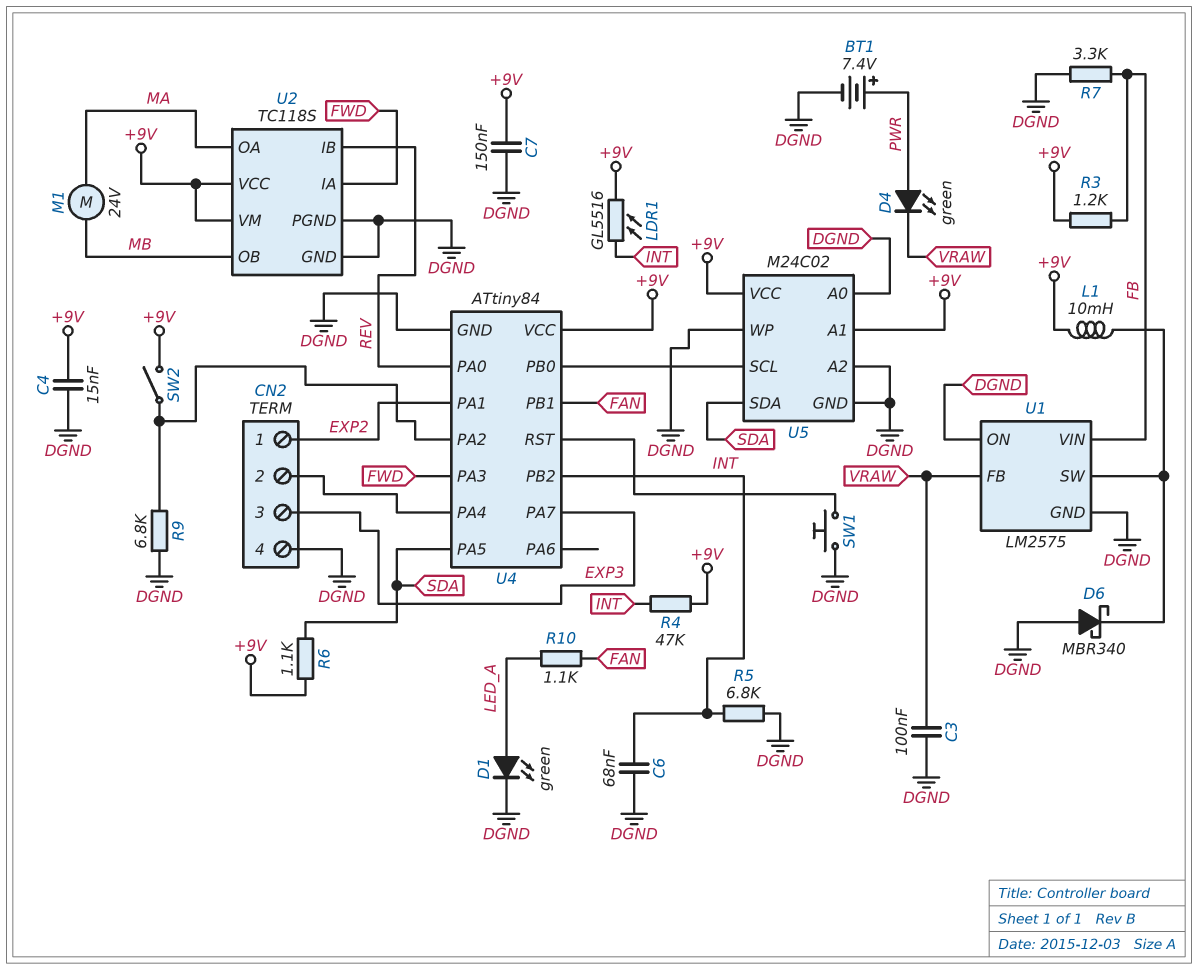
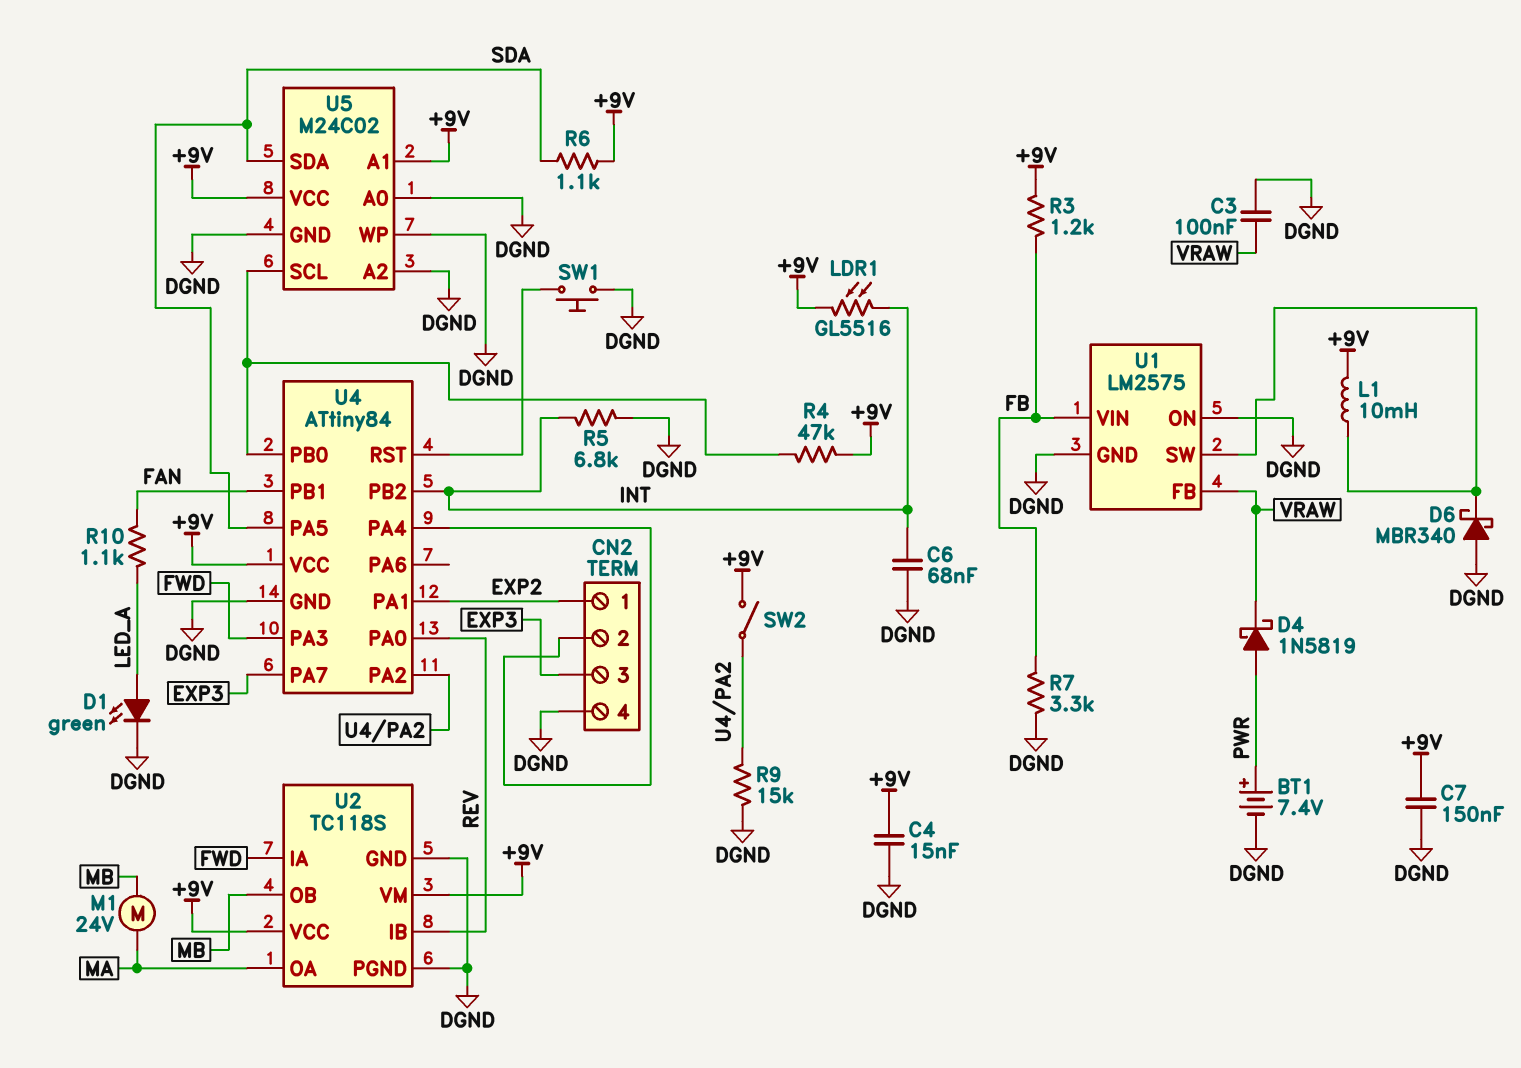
D4: LED green (A PWR, K VRAW) -> schottky 1N5819 (A PWR, K VRAW)
R4: 47k (+9V, INT) -> 47k (+9V, U4/PB0)
R9: 6.8k (DGND, U4/PA2) -> 15k (DGND, U4/PA2)

